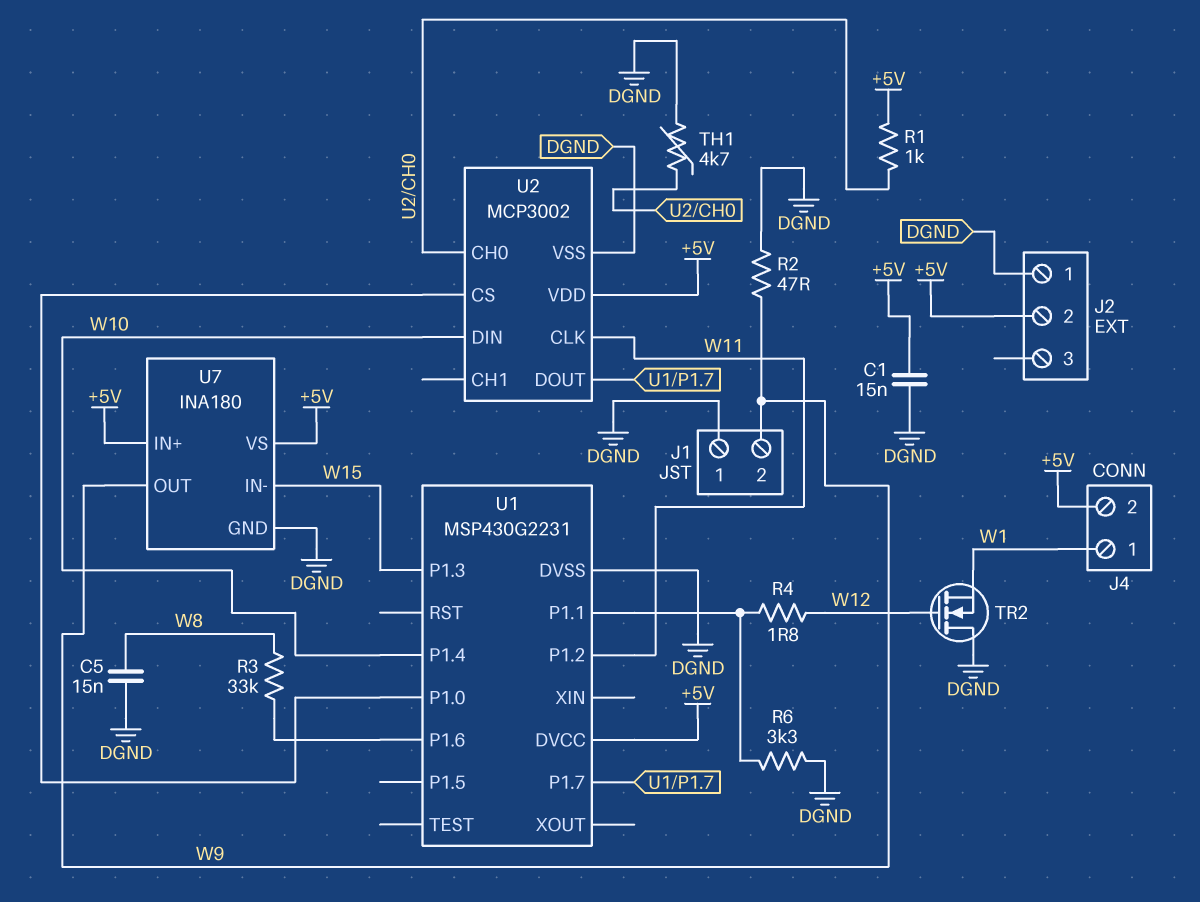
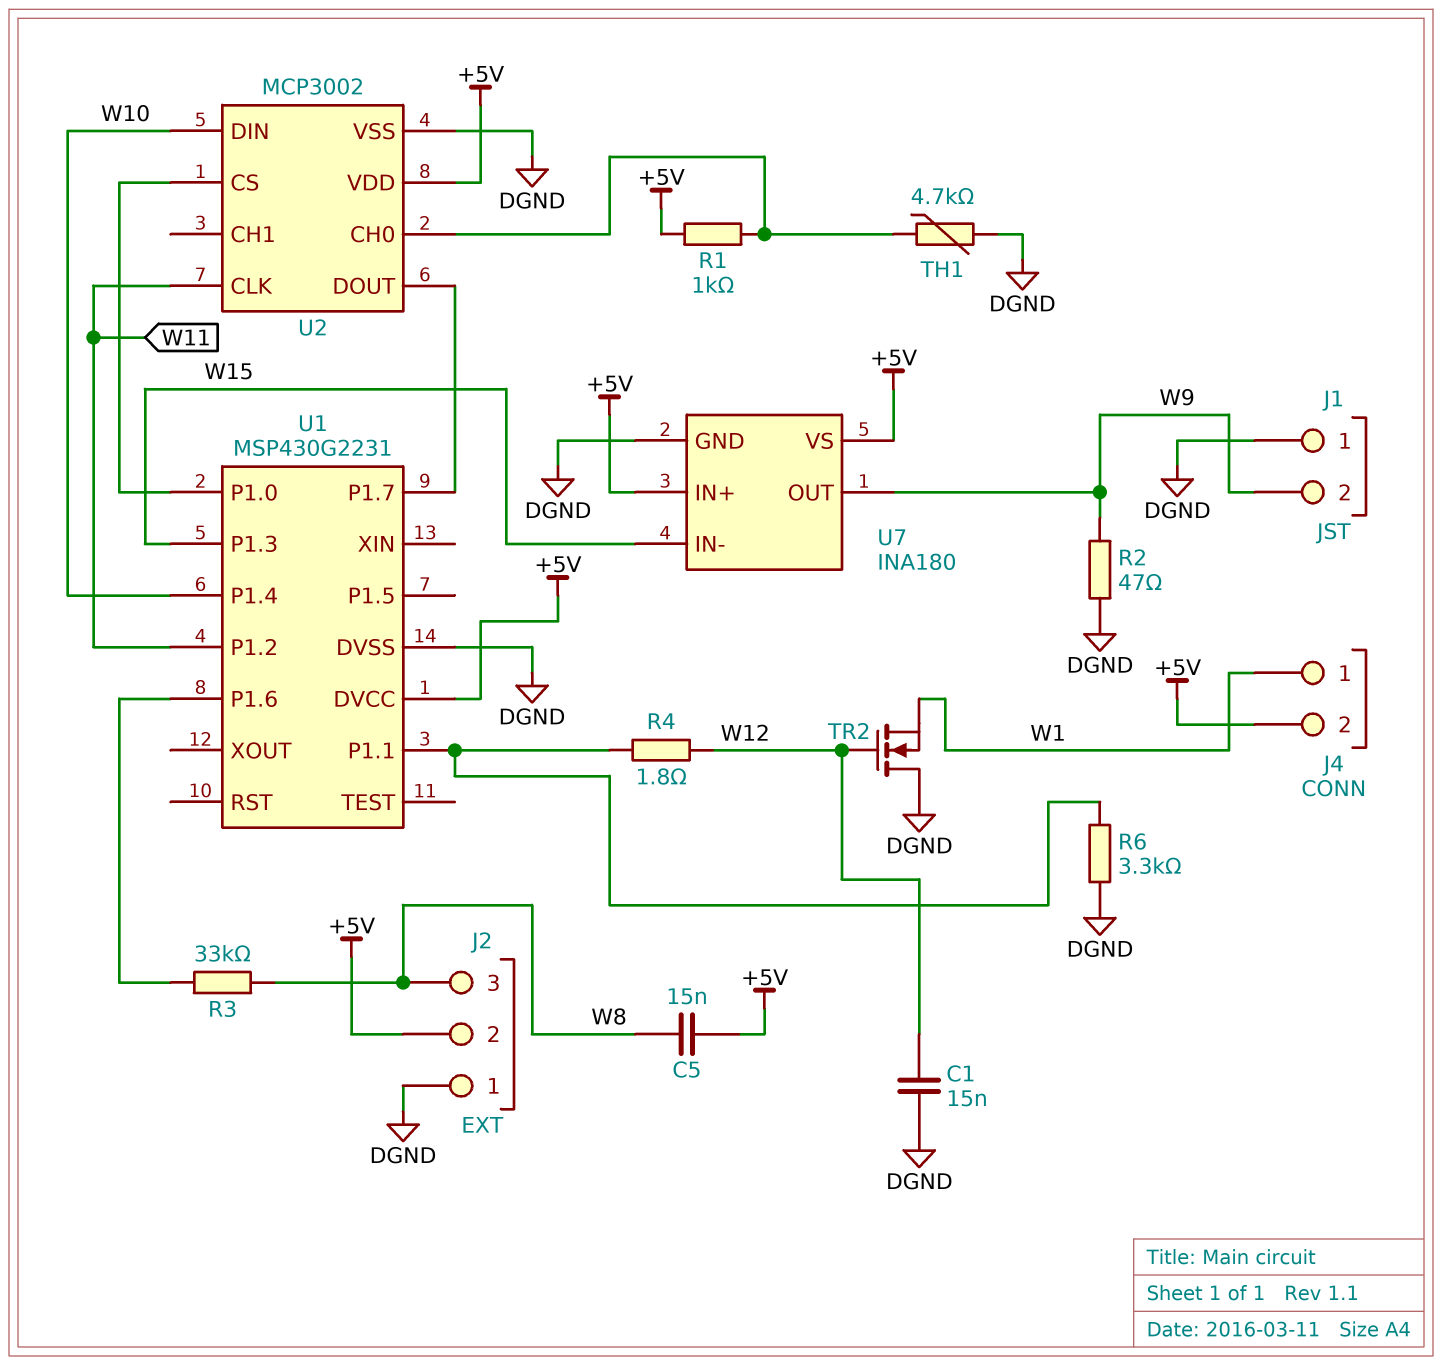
C1: 15nF (+5V, DGND) -> 15nF (DGND, W12)
C5: 15nF (DGND, W8) -> 15nF (+5V, W8)
J2 pin 3: none -> W8

